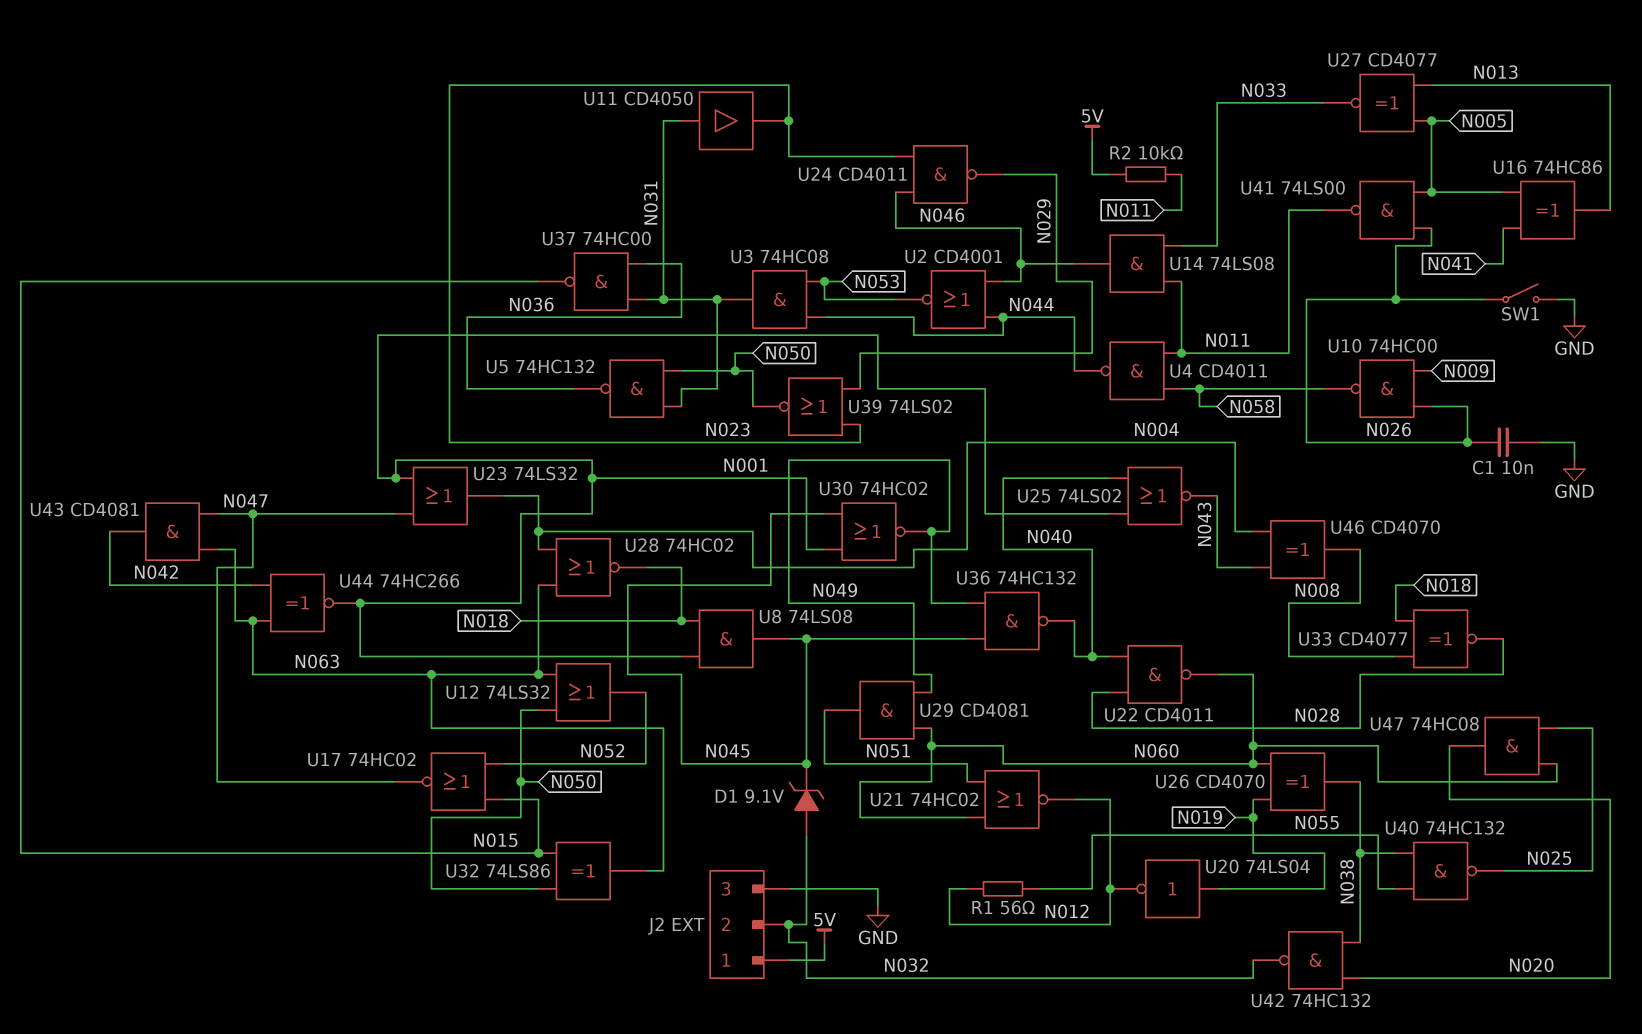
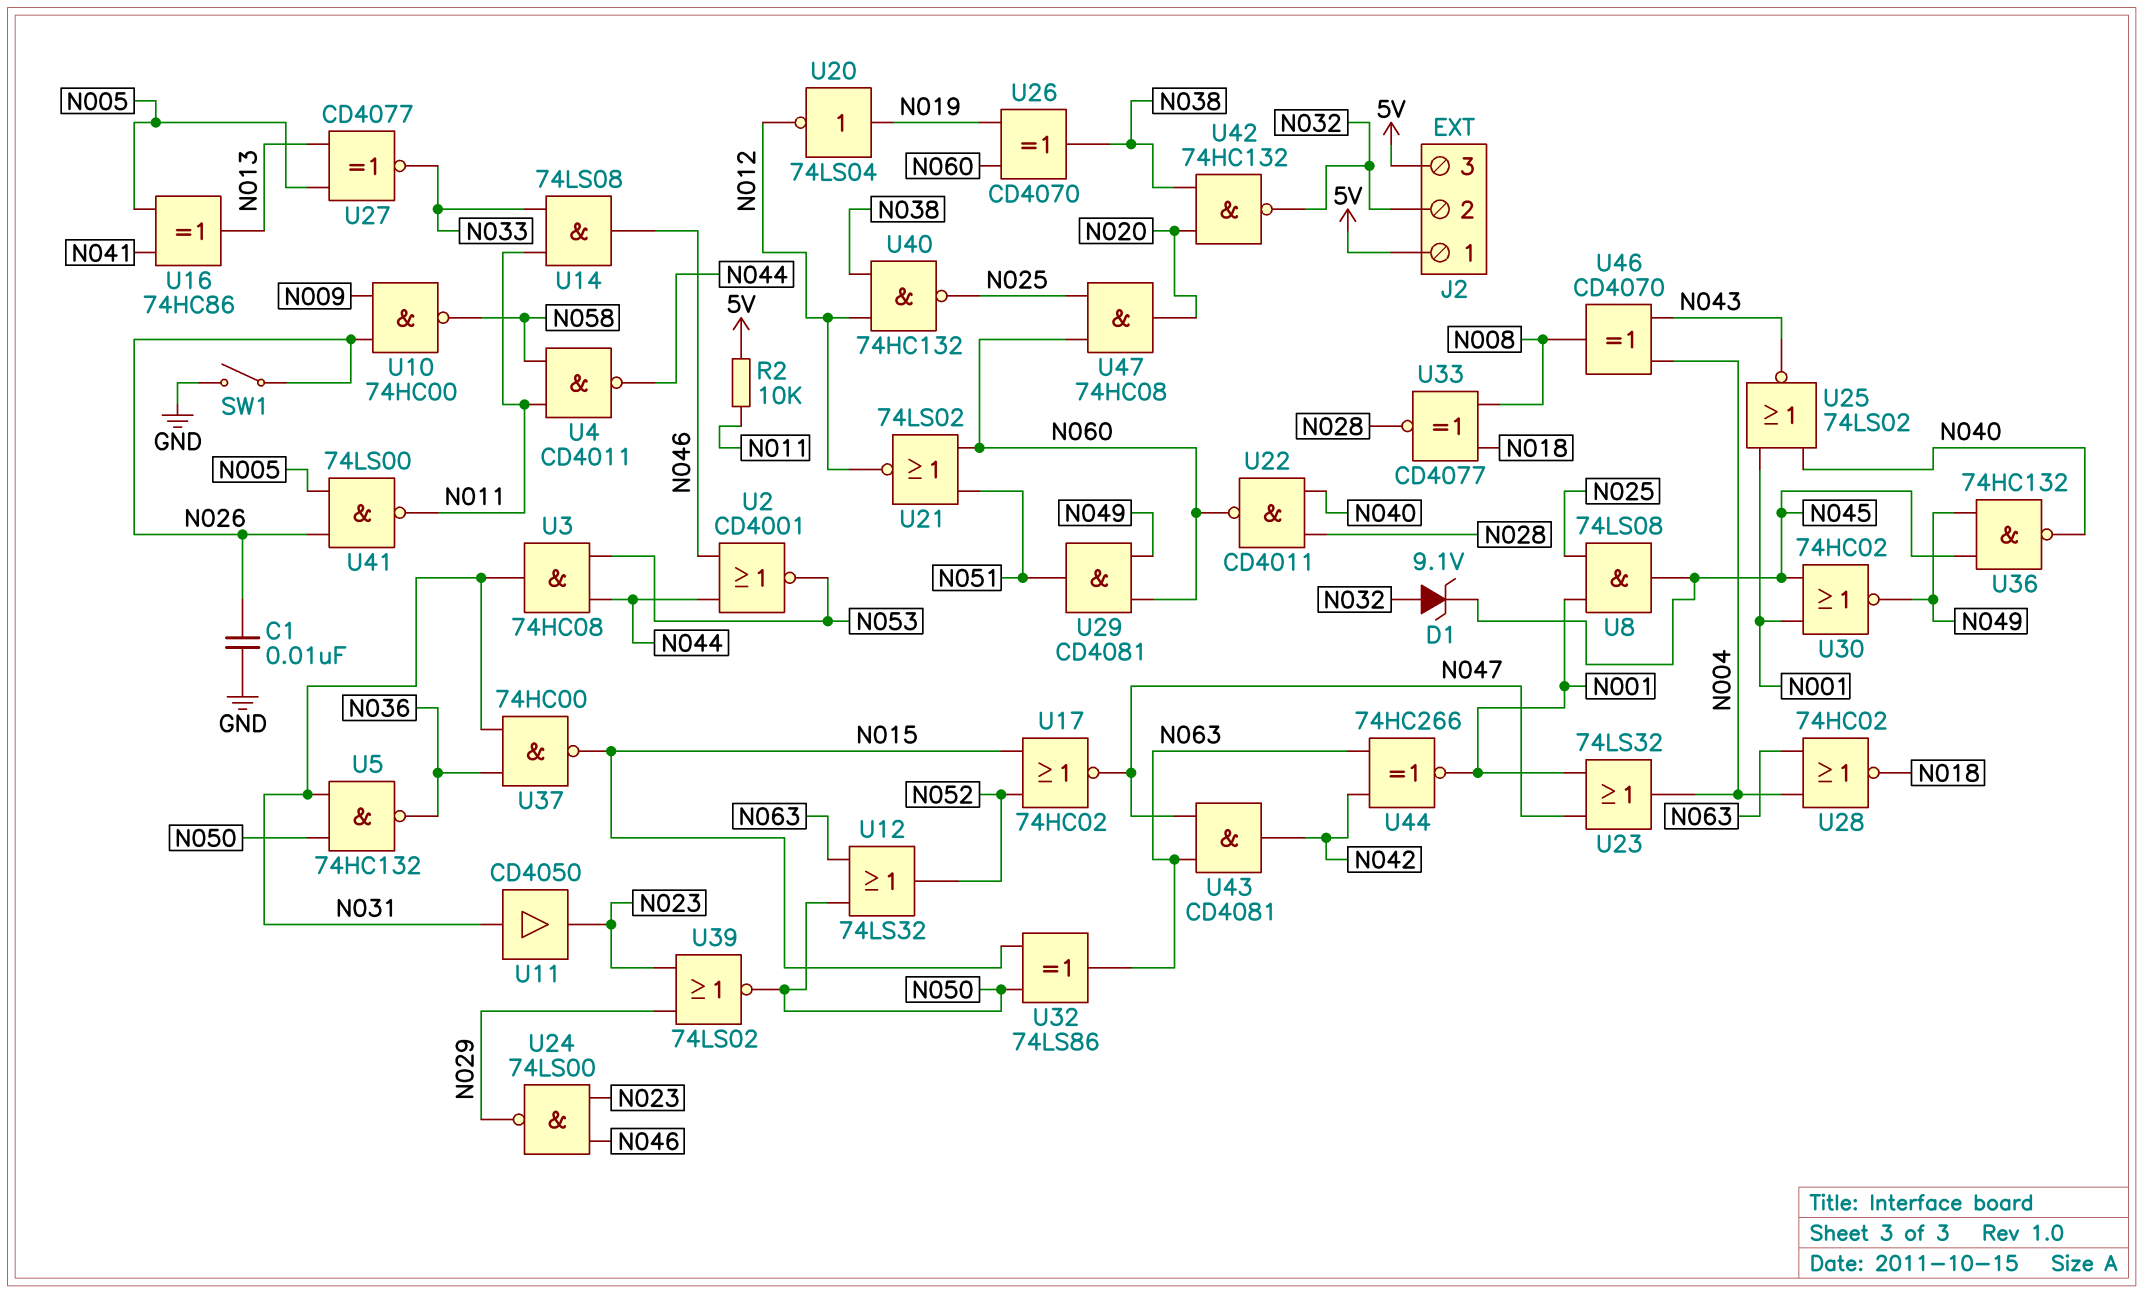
J2 pin 3: GND -> 5V
R1: 56 (N012, N055) -> none
U8: AND 74LS08 (in N001, in N018, out N045) -> AND 74LS08 (in N001, in N025, out N045)
U21: NOR 74HC02 (in N051, in N060, out N012) -> NOR 74LS02 (in N051, in N060, out N012)
U24: NAND CD4011 (in N023, in N046, out N029) -> NAND 74LS00 (in N023, in N046, out N029)
U40: NAND 74HC132 (in N038, in N055, out N025) -> NAND 74HC132 (in N012, in N038, out N025)

